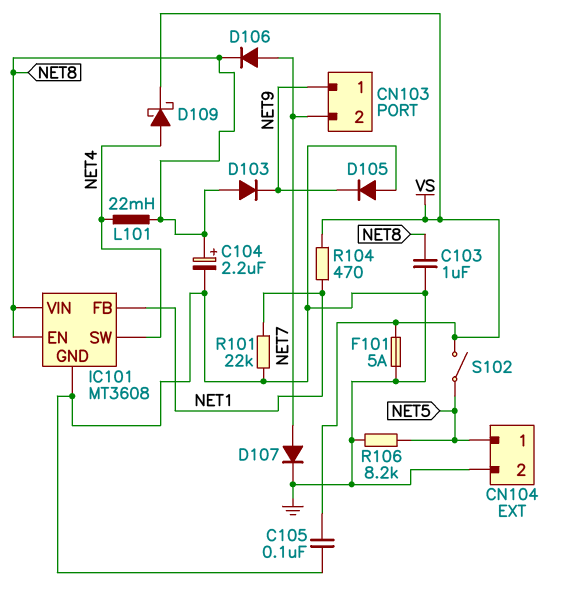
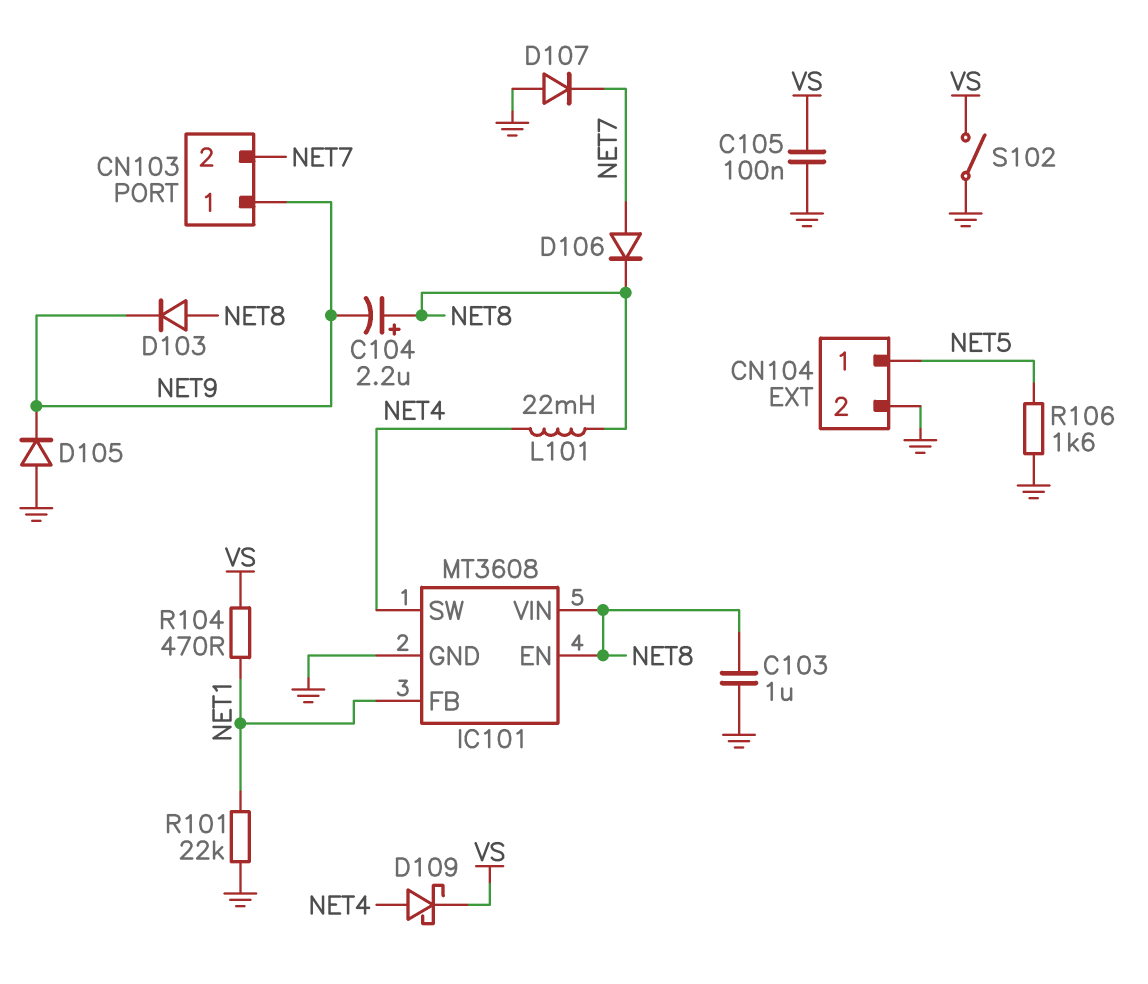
C104: 2.2uF (plus NET8, minus GND) -> 2.2uF (plus NET8, minus NET9)
D107: diode (A NET7, K GND) -> diode (A GND, K NET7)
F101: 5A (GND, VS) -> none
R106: 8.2k (GND, NET5) -> 1.6k (GND, NET5)
S102: switch (NET5, VS) -> switch (GND, VS)

